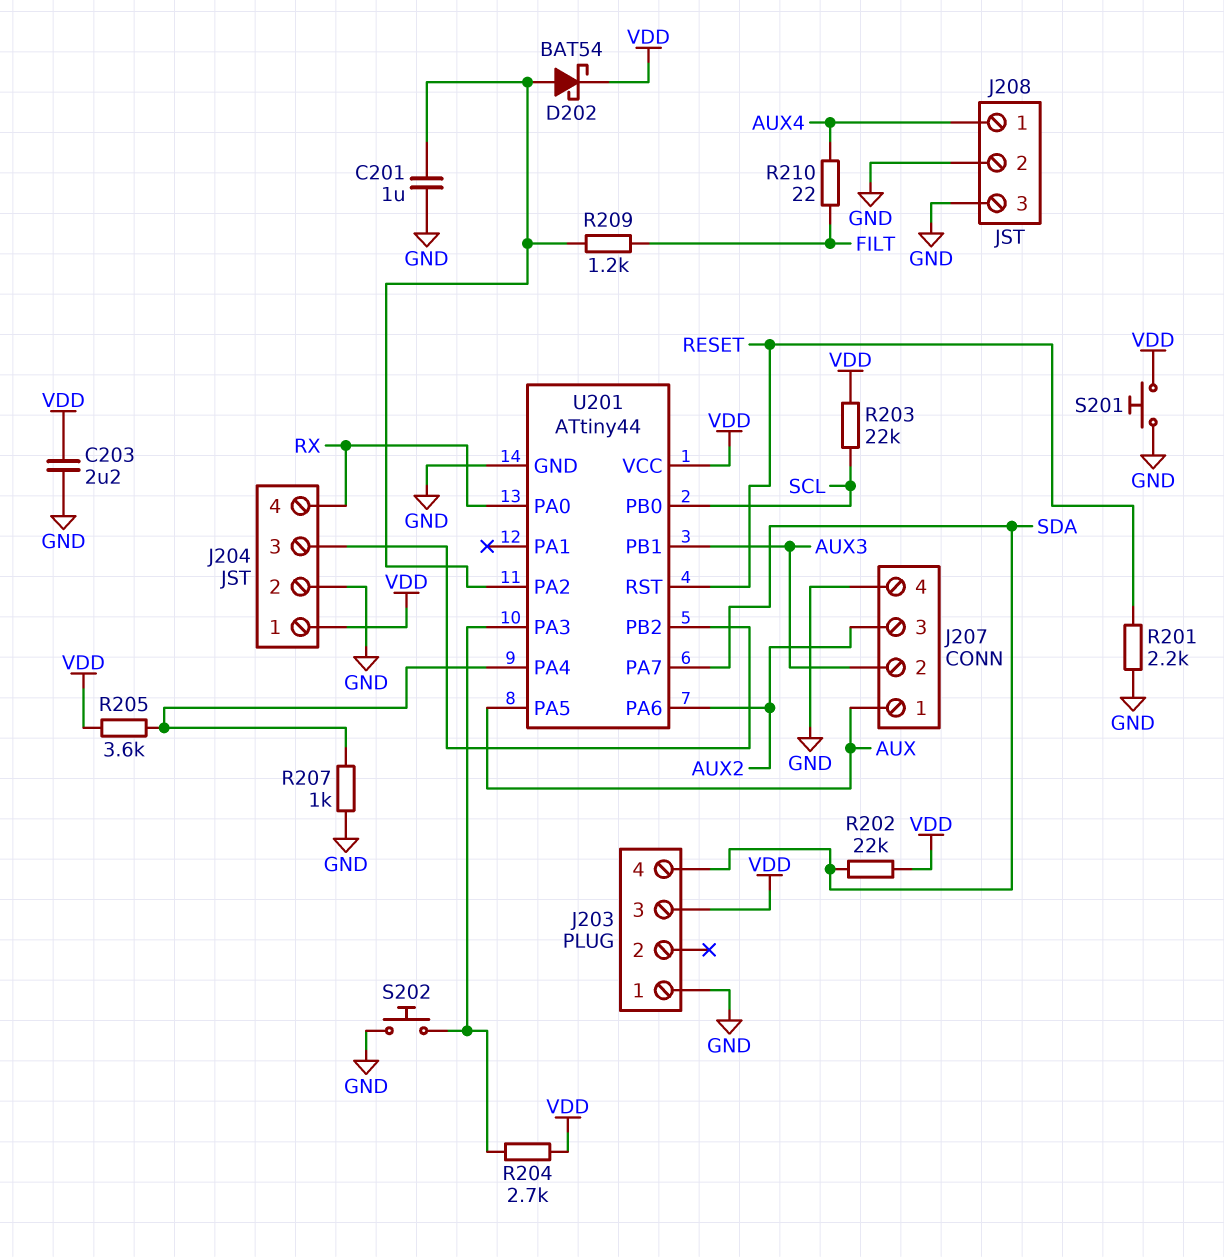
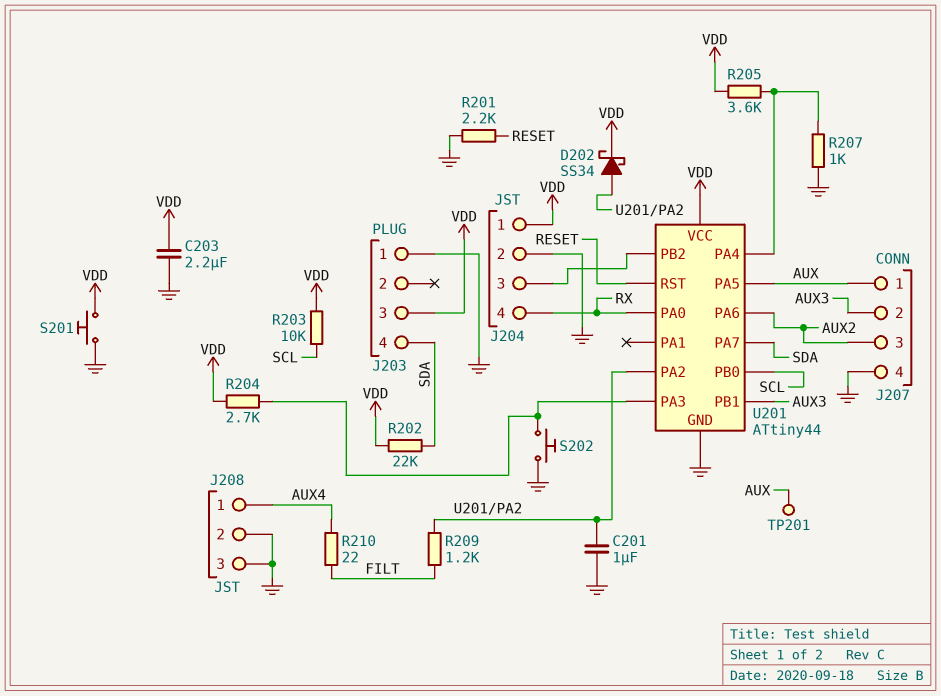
D202: schottky BAT54 (A U201/PA2, K VDD) -> schottky SS34 (A U201/PA2, K VDD)
R203: 22k (SCL, VDD) -> 10k (SCL, VDD)
TP201: none -> test point (AUX)

